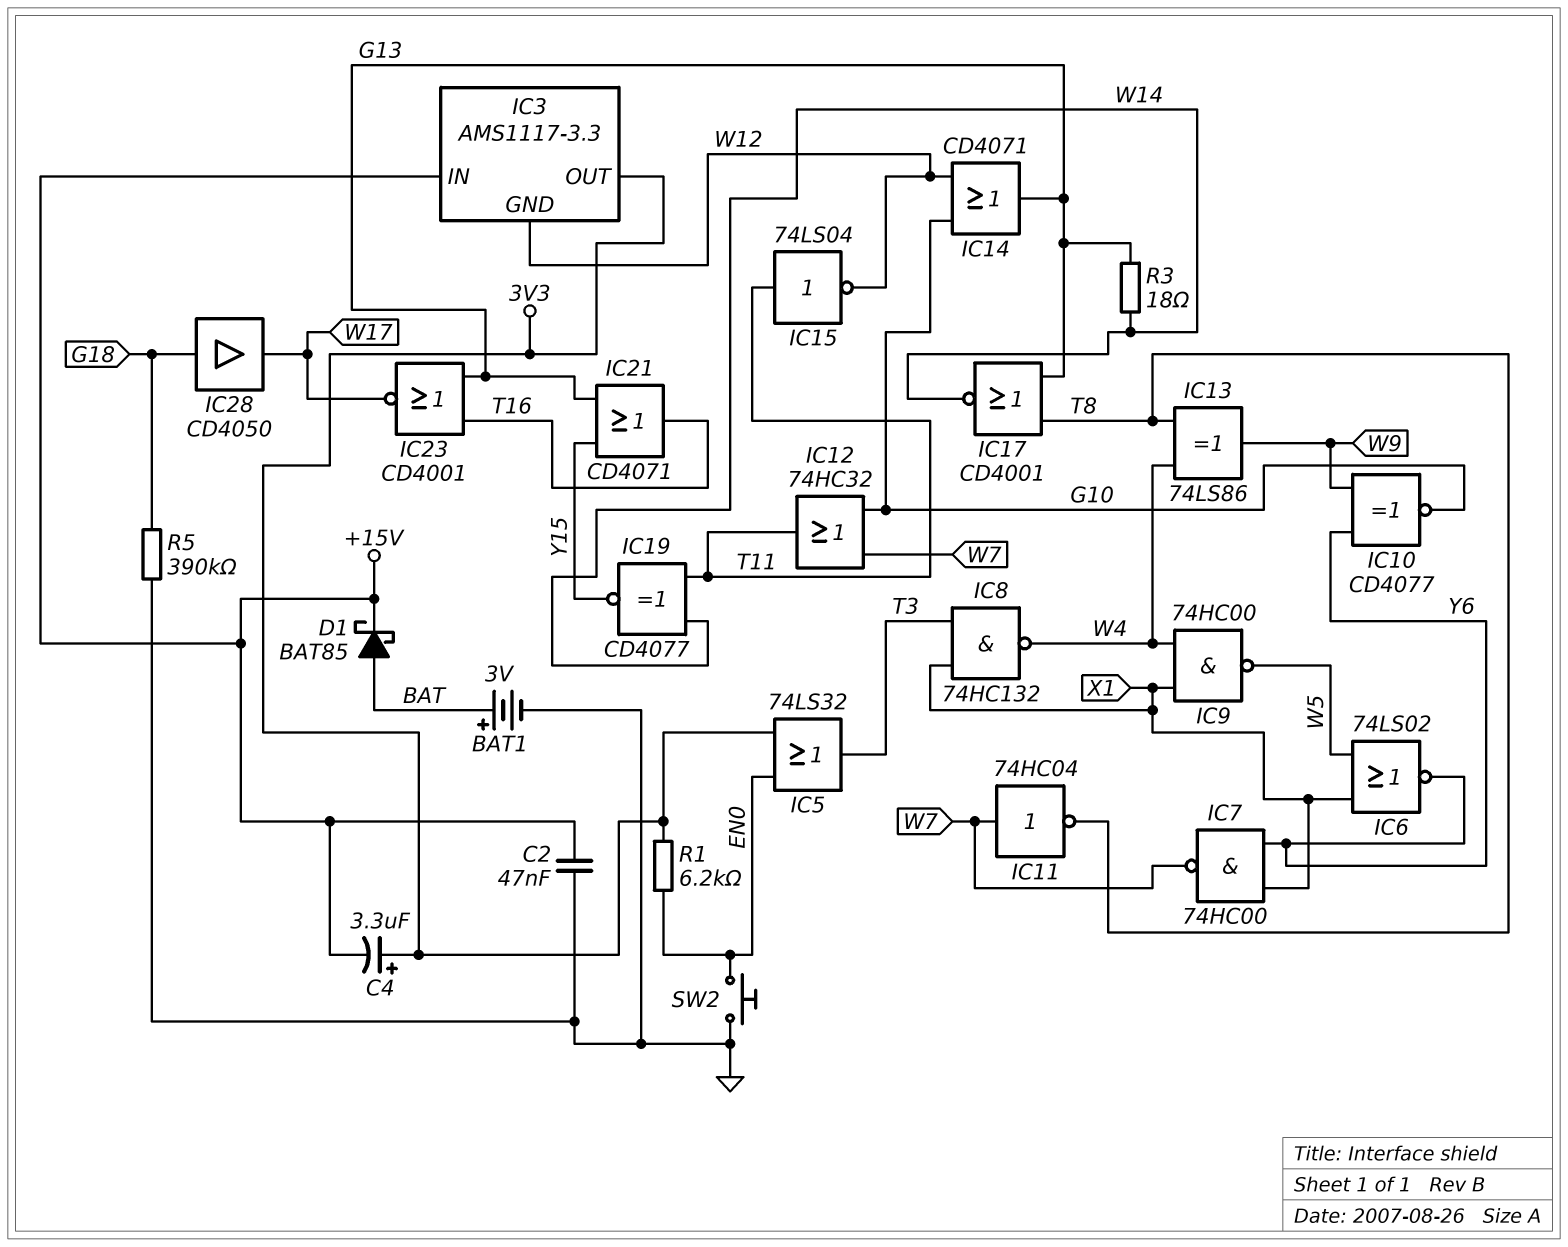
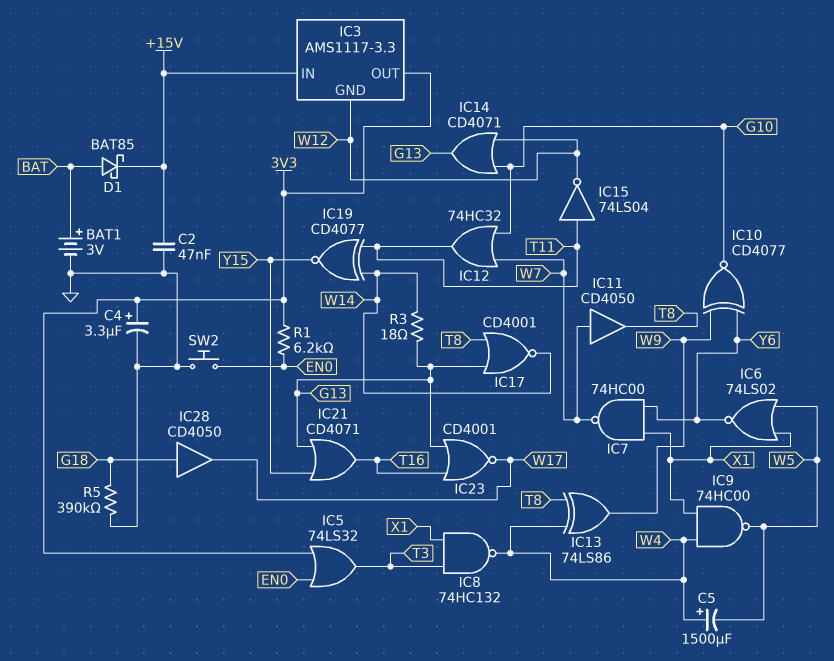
C4: 3.3uF (plus 3V3, minus +15V) -> 3.3uF (plus 3V3, minus GND)
C5: none -> 1500uF (plus W4, minus W5)
IC11: NOT 74HC04 (in W7, out T8) -> buffer CD4050 (in W7, out T8)

